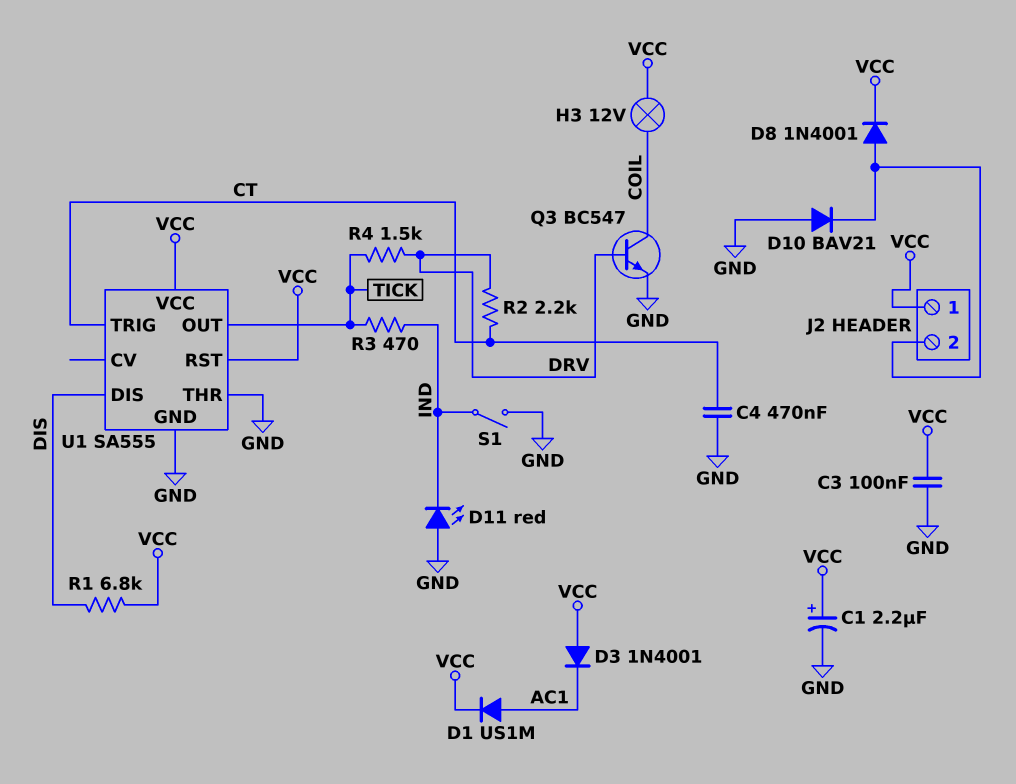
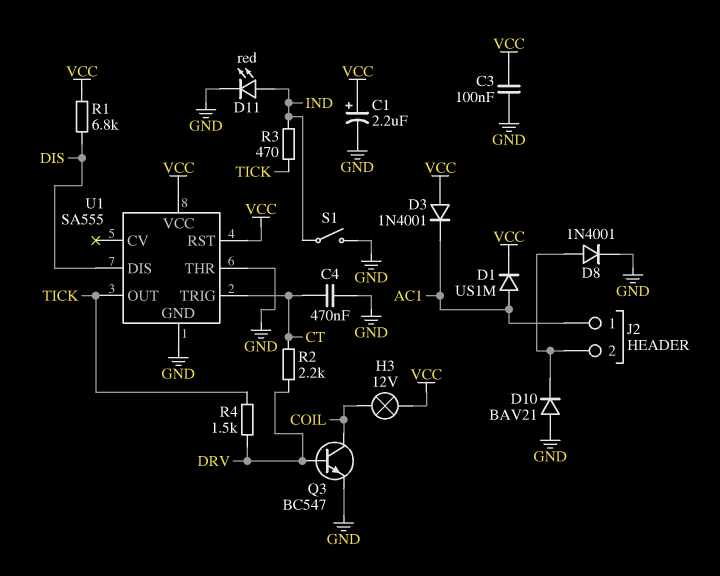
D8: diode 1N4001 (A J2/2, K VCC) -> diode 1N4001 (A J2/2, K GND)
D11: LED red (A GND, K IND) -> LED red (A IND, K GND)
J2 pin 1: VCC -> AC1

